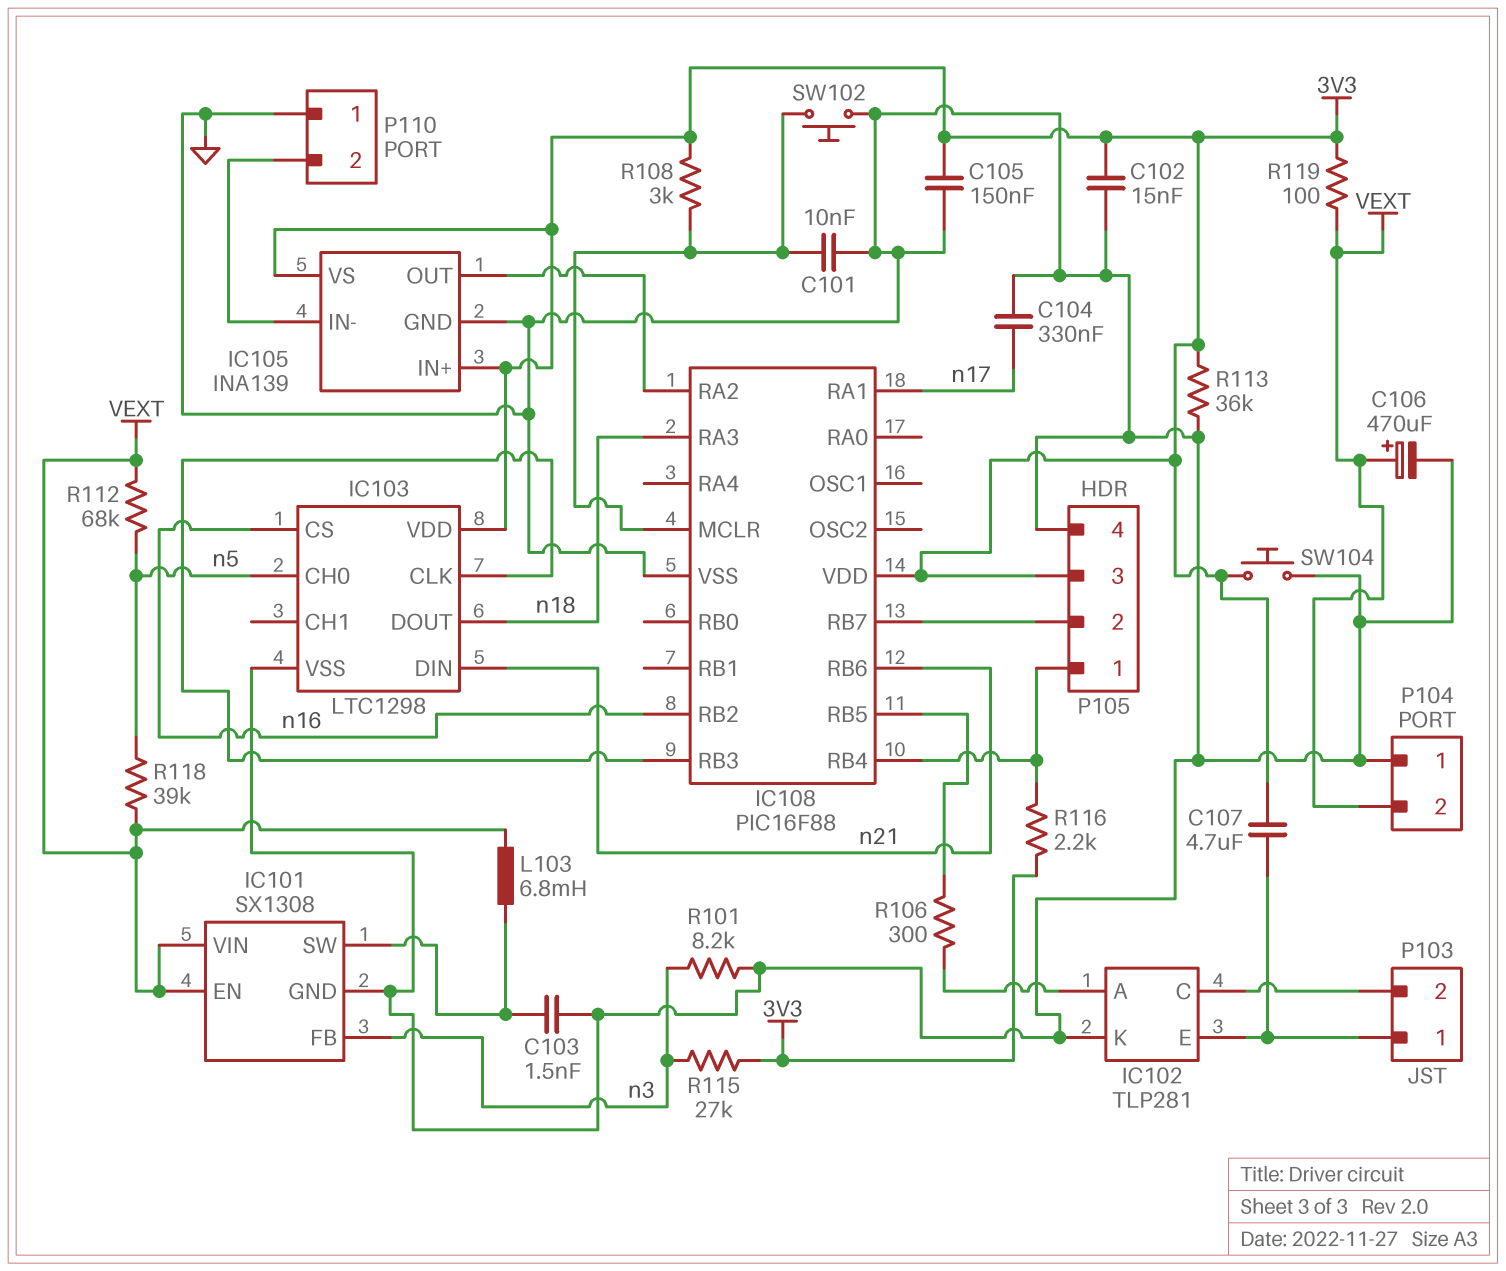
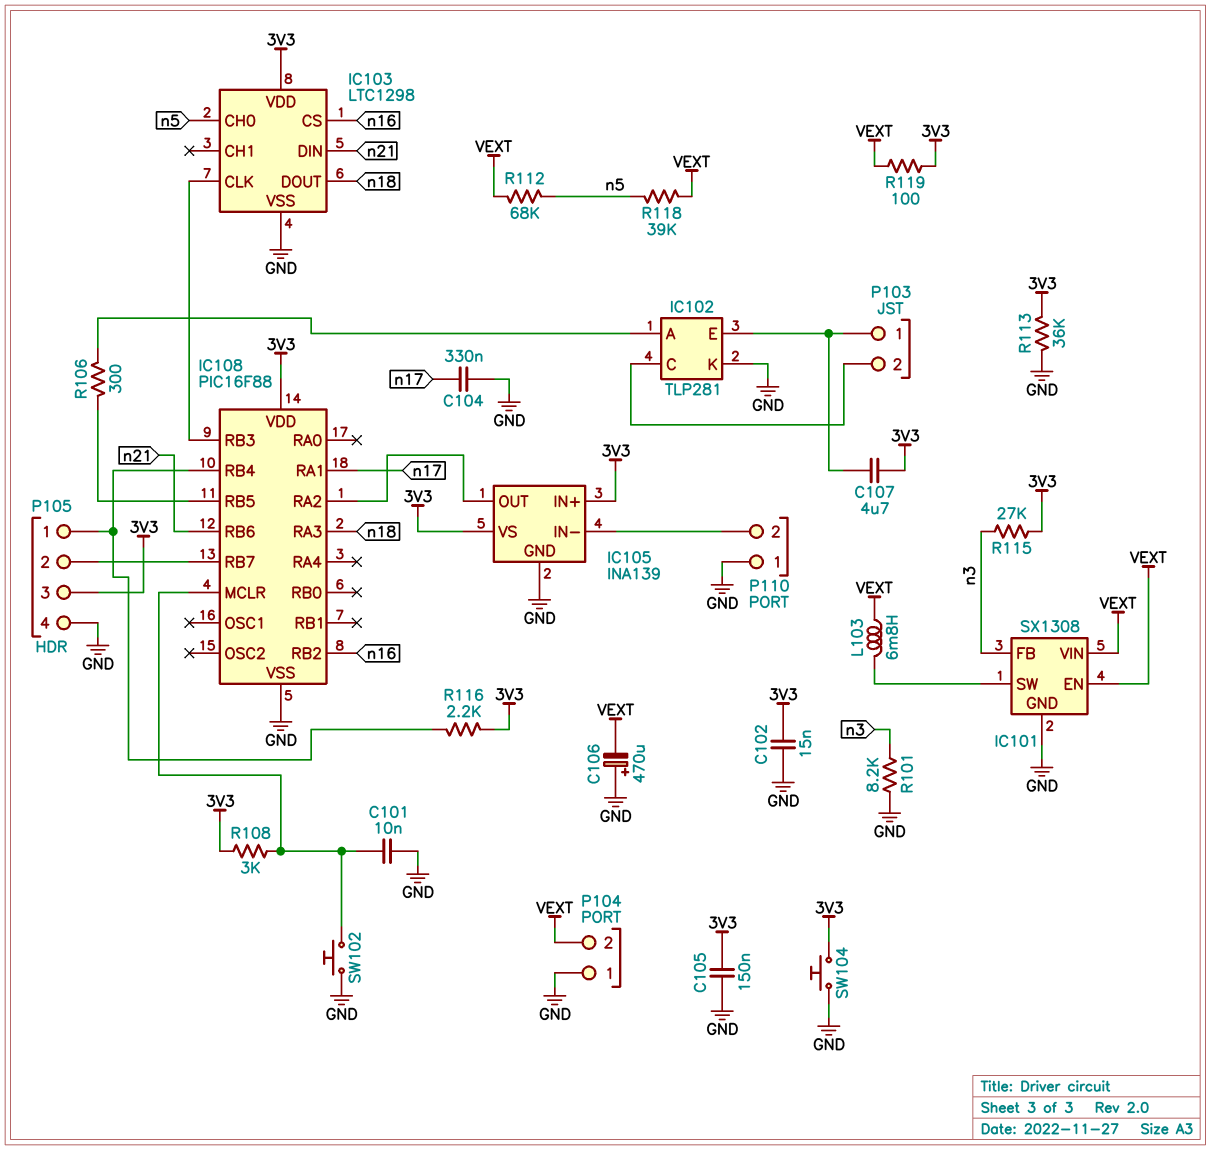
C103: 1.5nF (GND, IC101/SW) -> none
C106: 470uF (plus VEXT, minus GND) -> 470uF (plus GND, minus VEXT)

